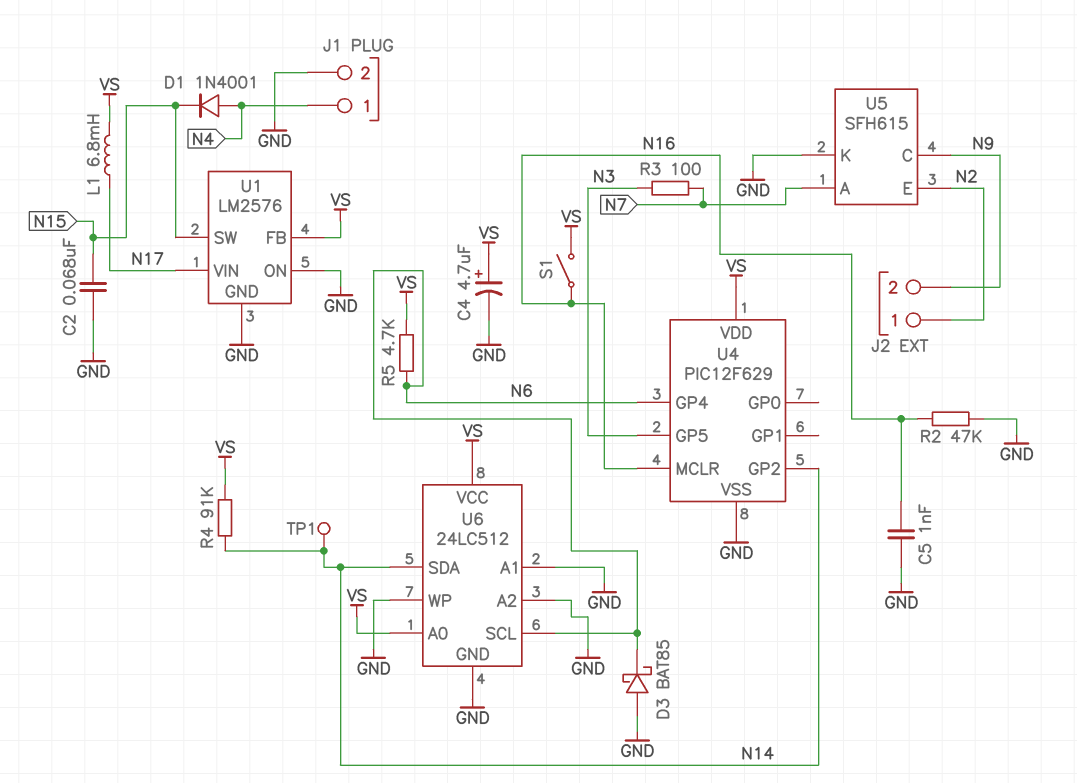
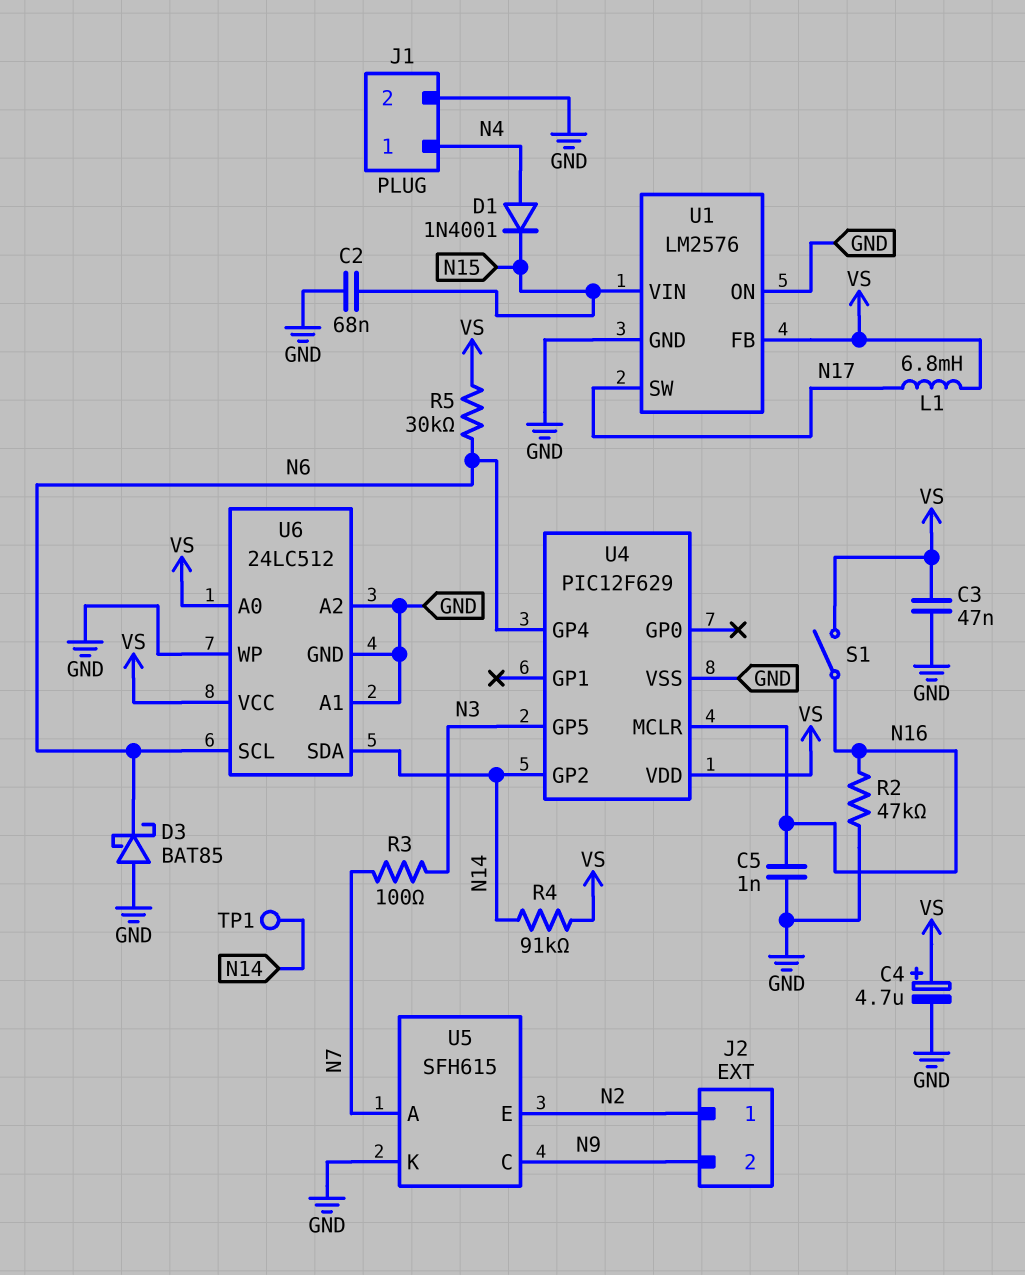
C3: none -> 47nF (GND, VS)
R5: 4.7k (N6, VS) -> 30k (N6, VS)
U1 pin SW: N15 -> N17
U1 pin VIN: N17 -> N15

